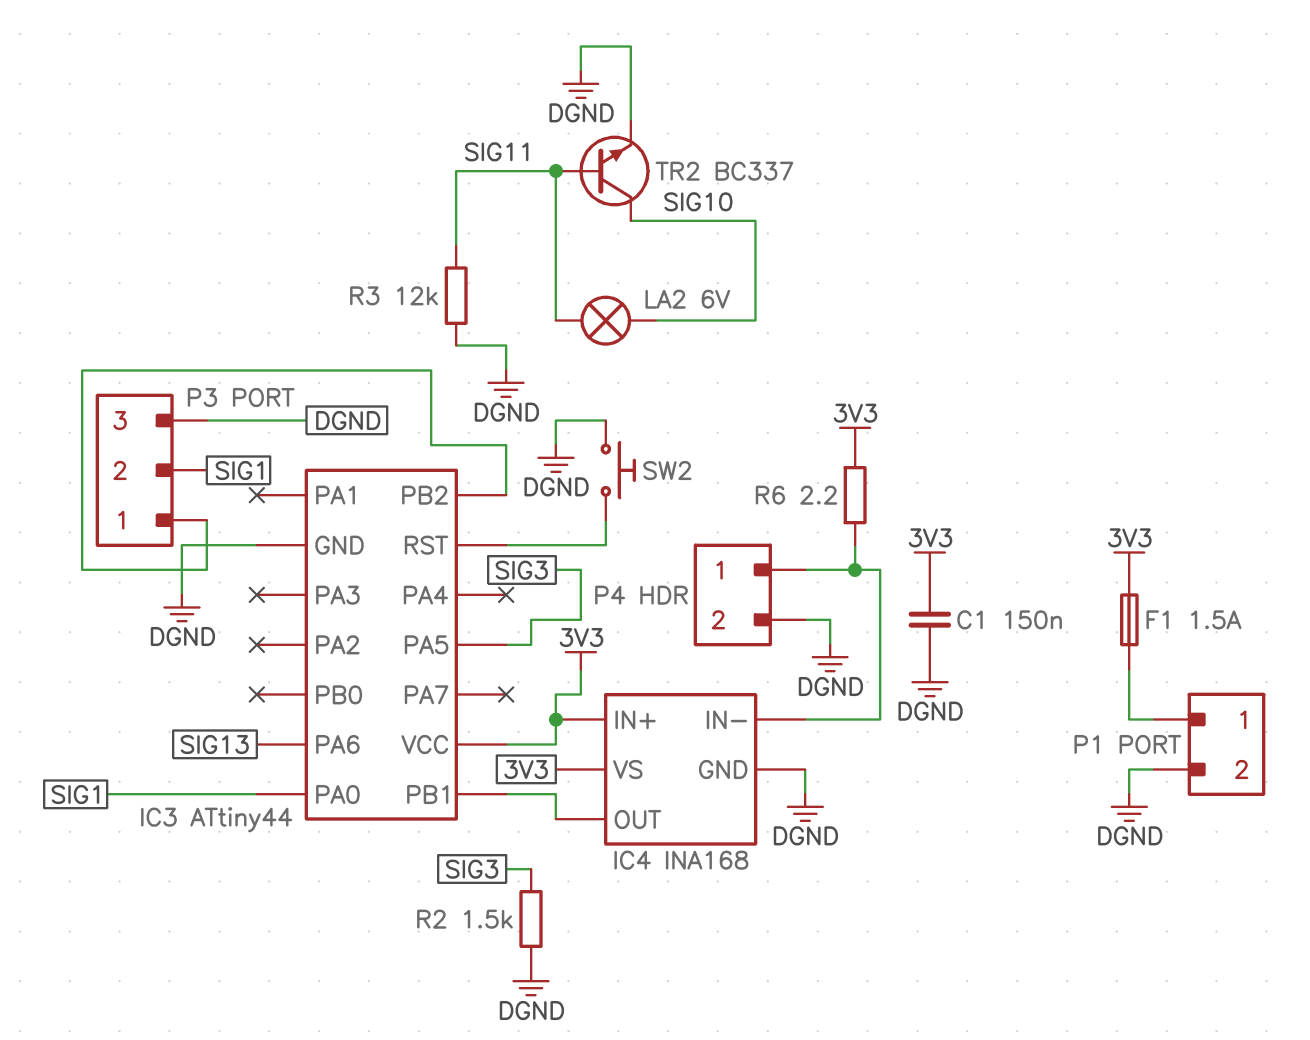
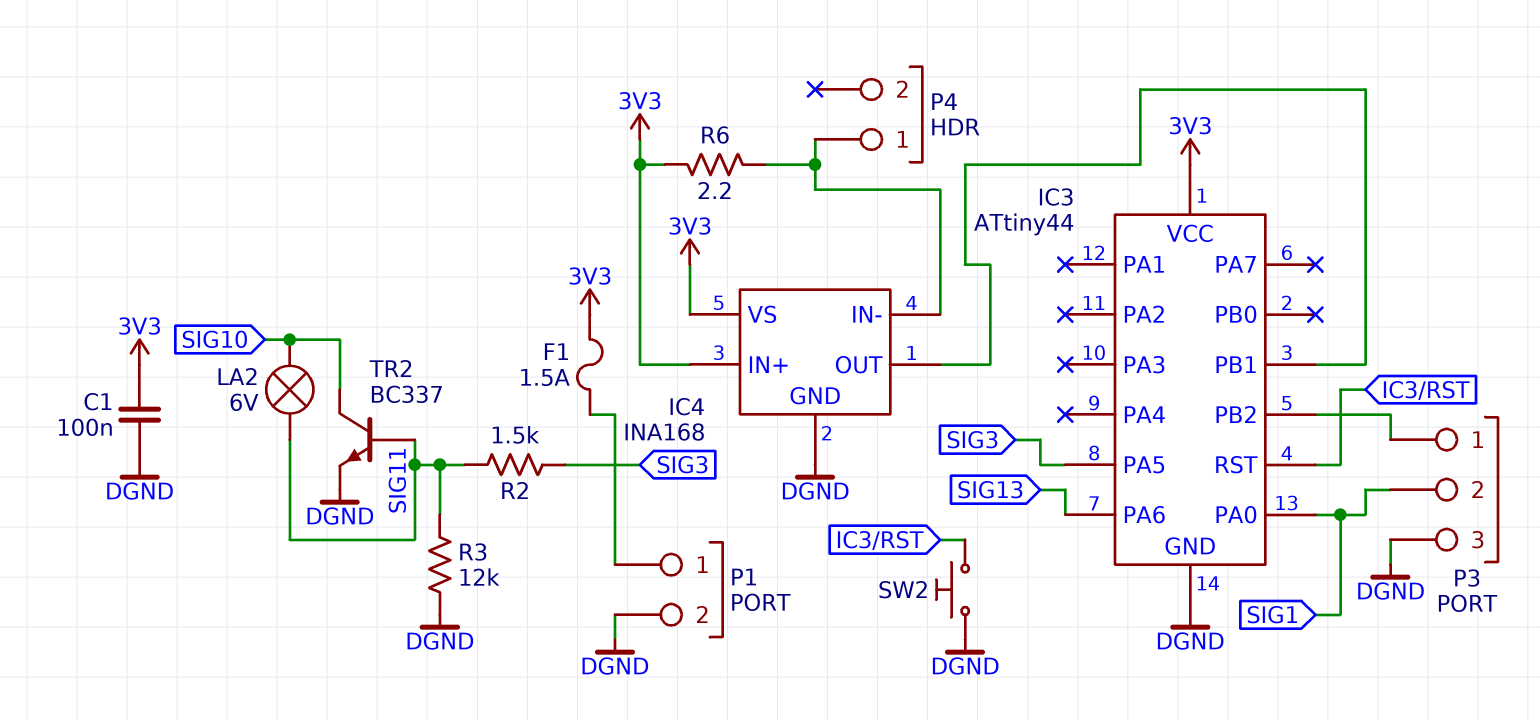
C1: 150nF (3V3, DGND) -> 100nF (3V3, DGND)
P4 pin 2: DGND -> none
R2: 1.5k (DGND, SIG3) -> 1.5k (SIG3, SIG11)

